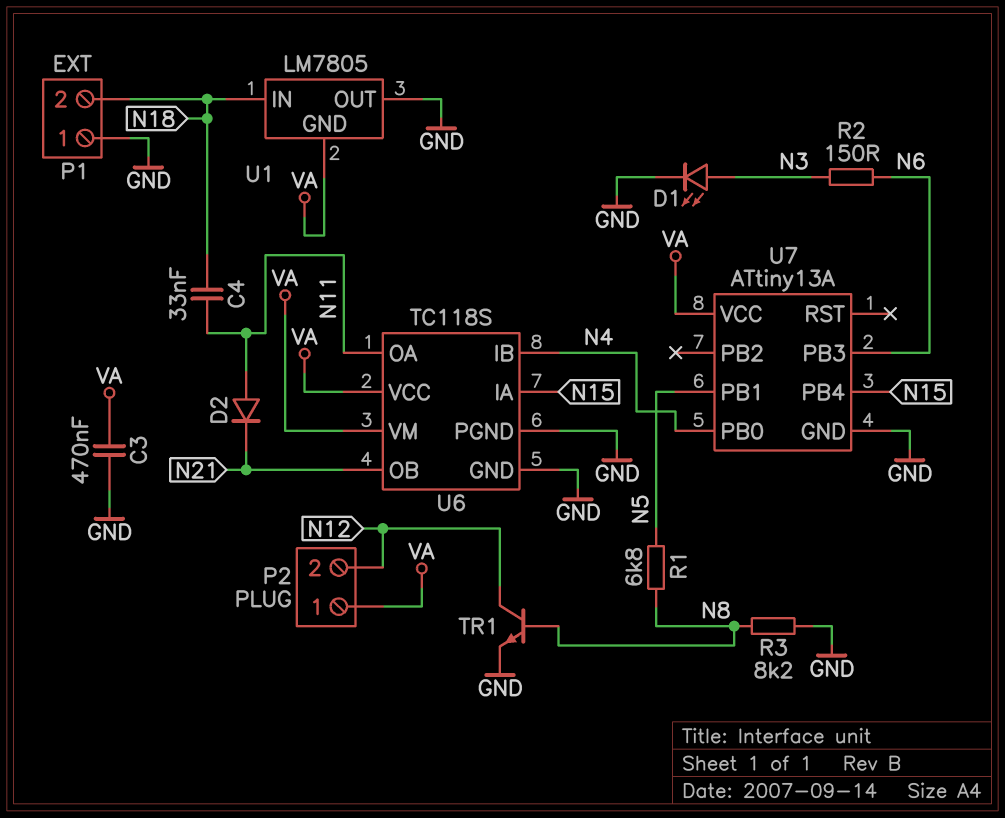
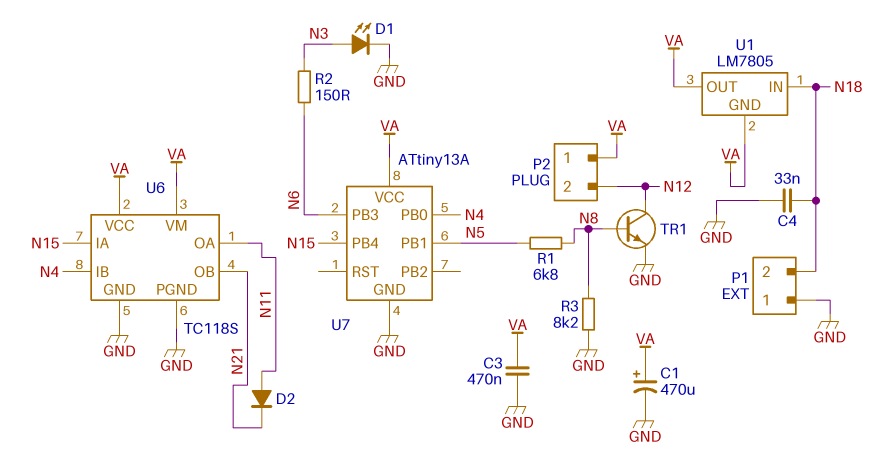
C1: none -> 470uF (plus VA, minus GND)
C4: 33nF (N11, N18) -> 33nF (GND, N18)
U1 pin OUT: GND -> VA

